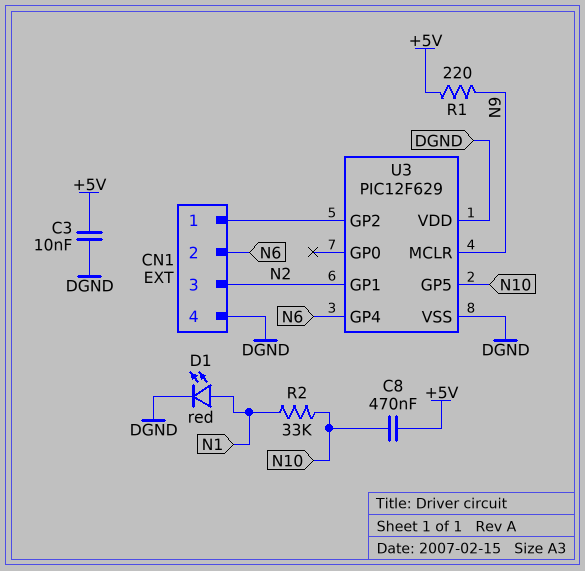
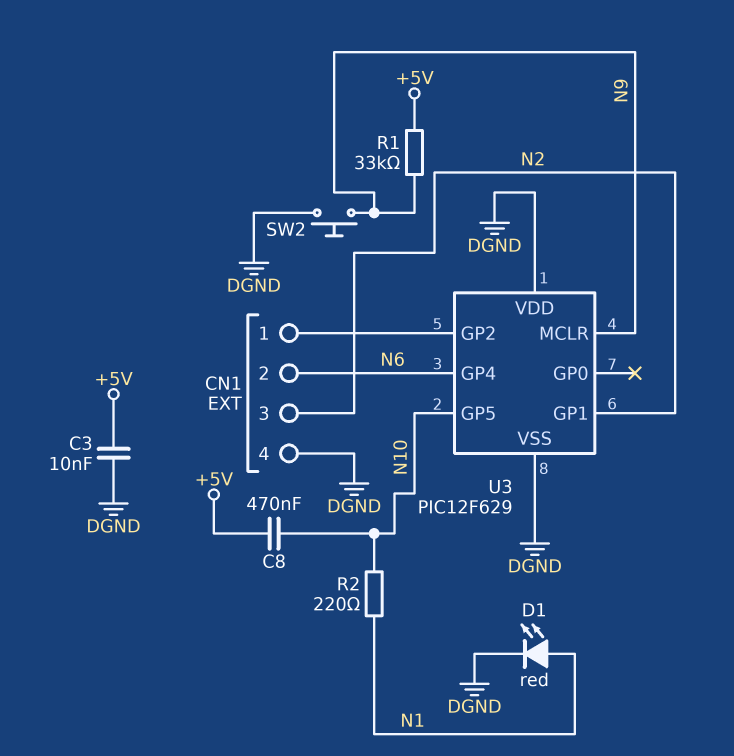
R1: 220 (+5V, N9) -> 33k (+5V, N9)
R2: 33k (N1, N10) -> 220 (N1, N10)
SW2: none -> button (DGND, N9)

